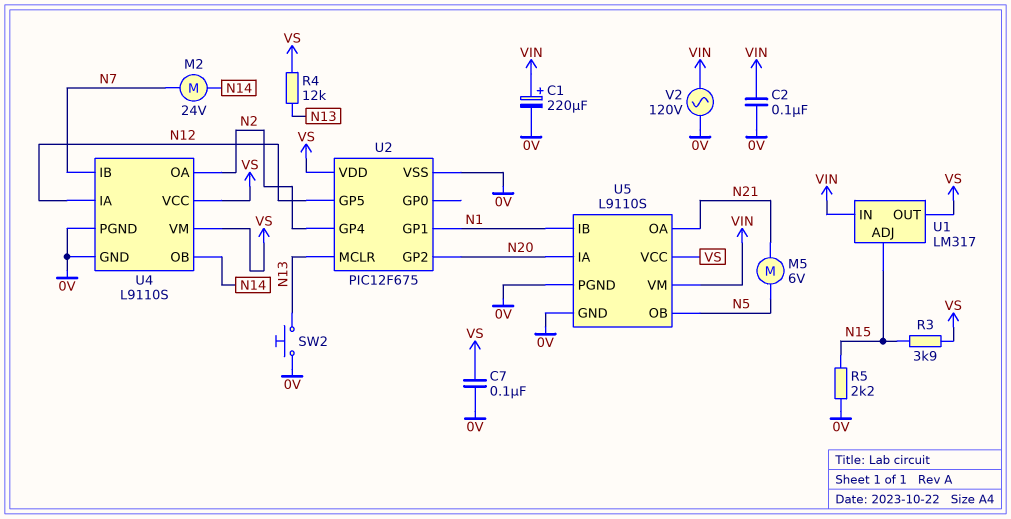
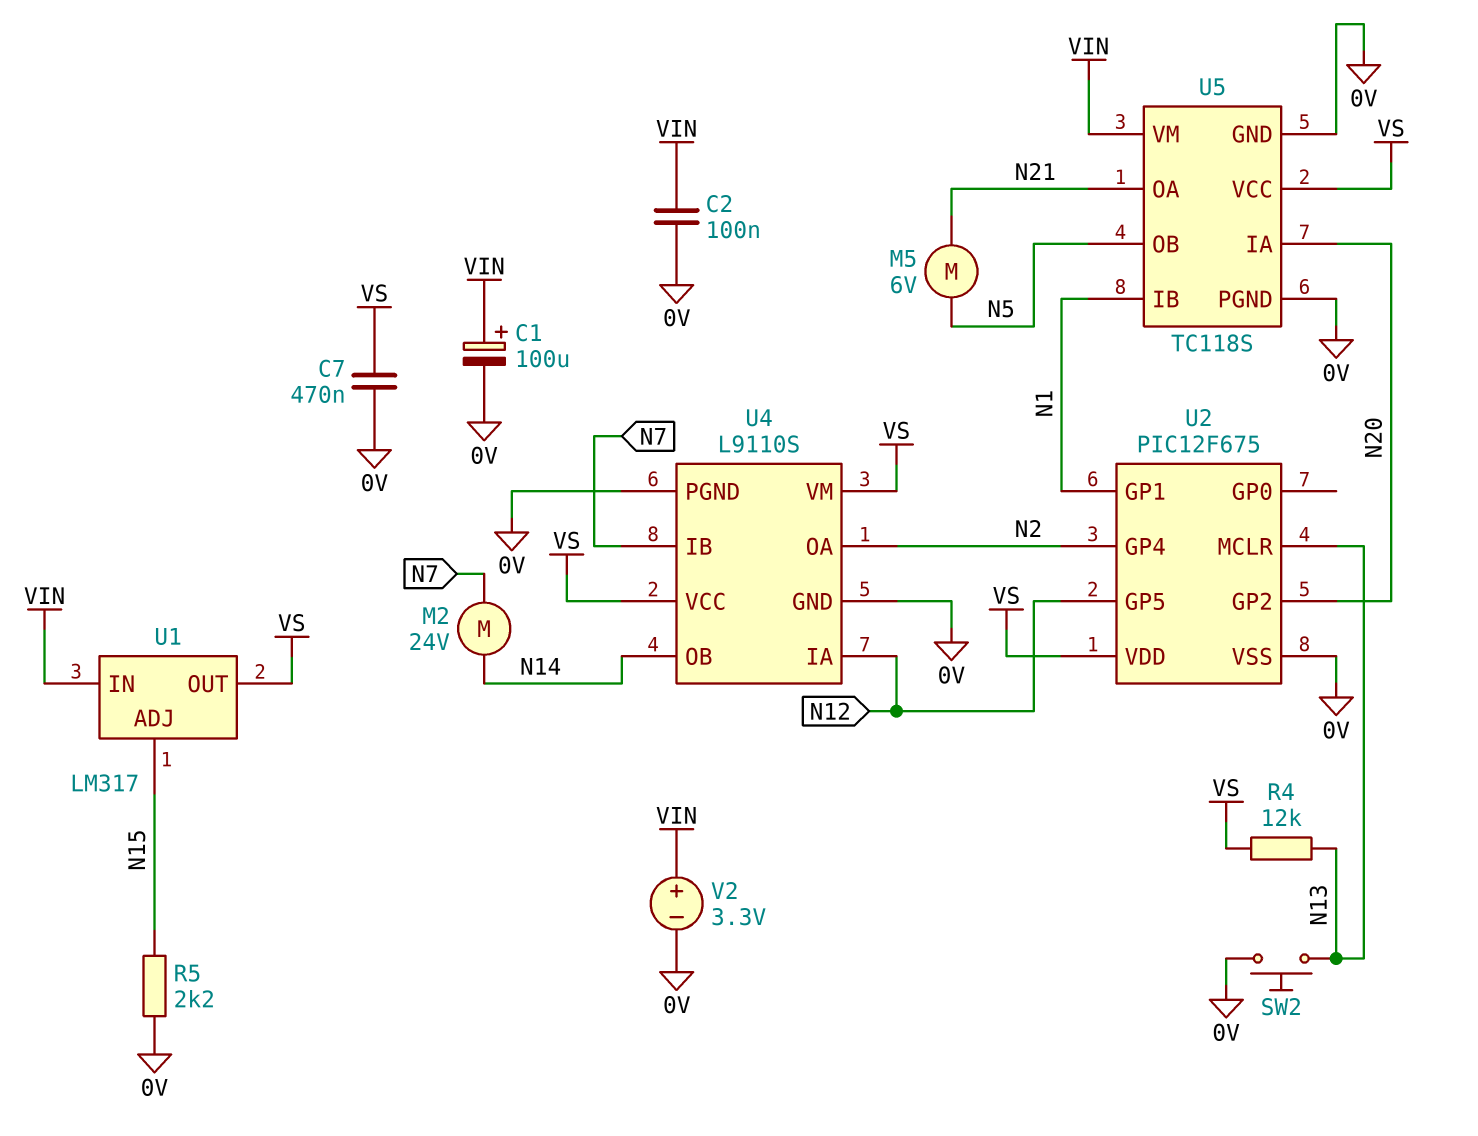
C1: 220uF (plus VIN, minus 0V) -> 100uF (plus VIN, minus 0V)
C7: 100nF (0V, VS) -> 470nF (0V, VS)
R3: 3.9k (N15, VS) -> none
U5: L9110S -> TC118S
V2: AC 120V (0V, VIN) -> 3.3V (plus VIN, minus 0V)

